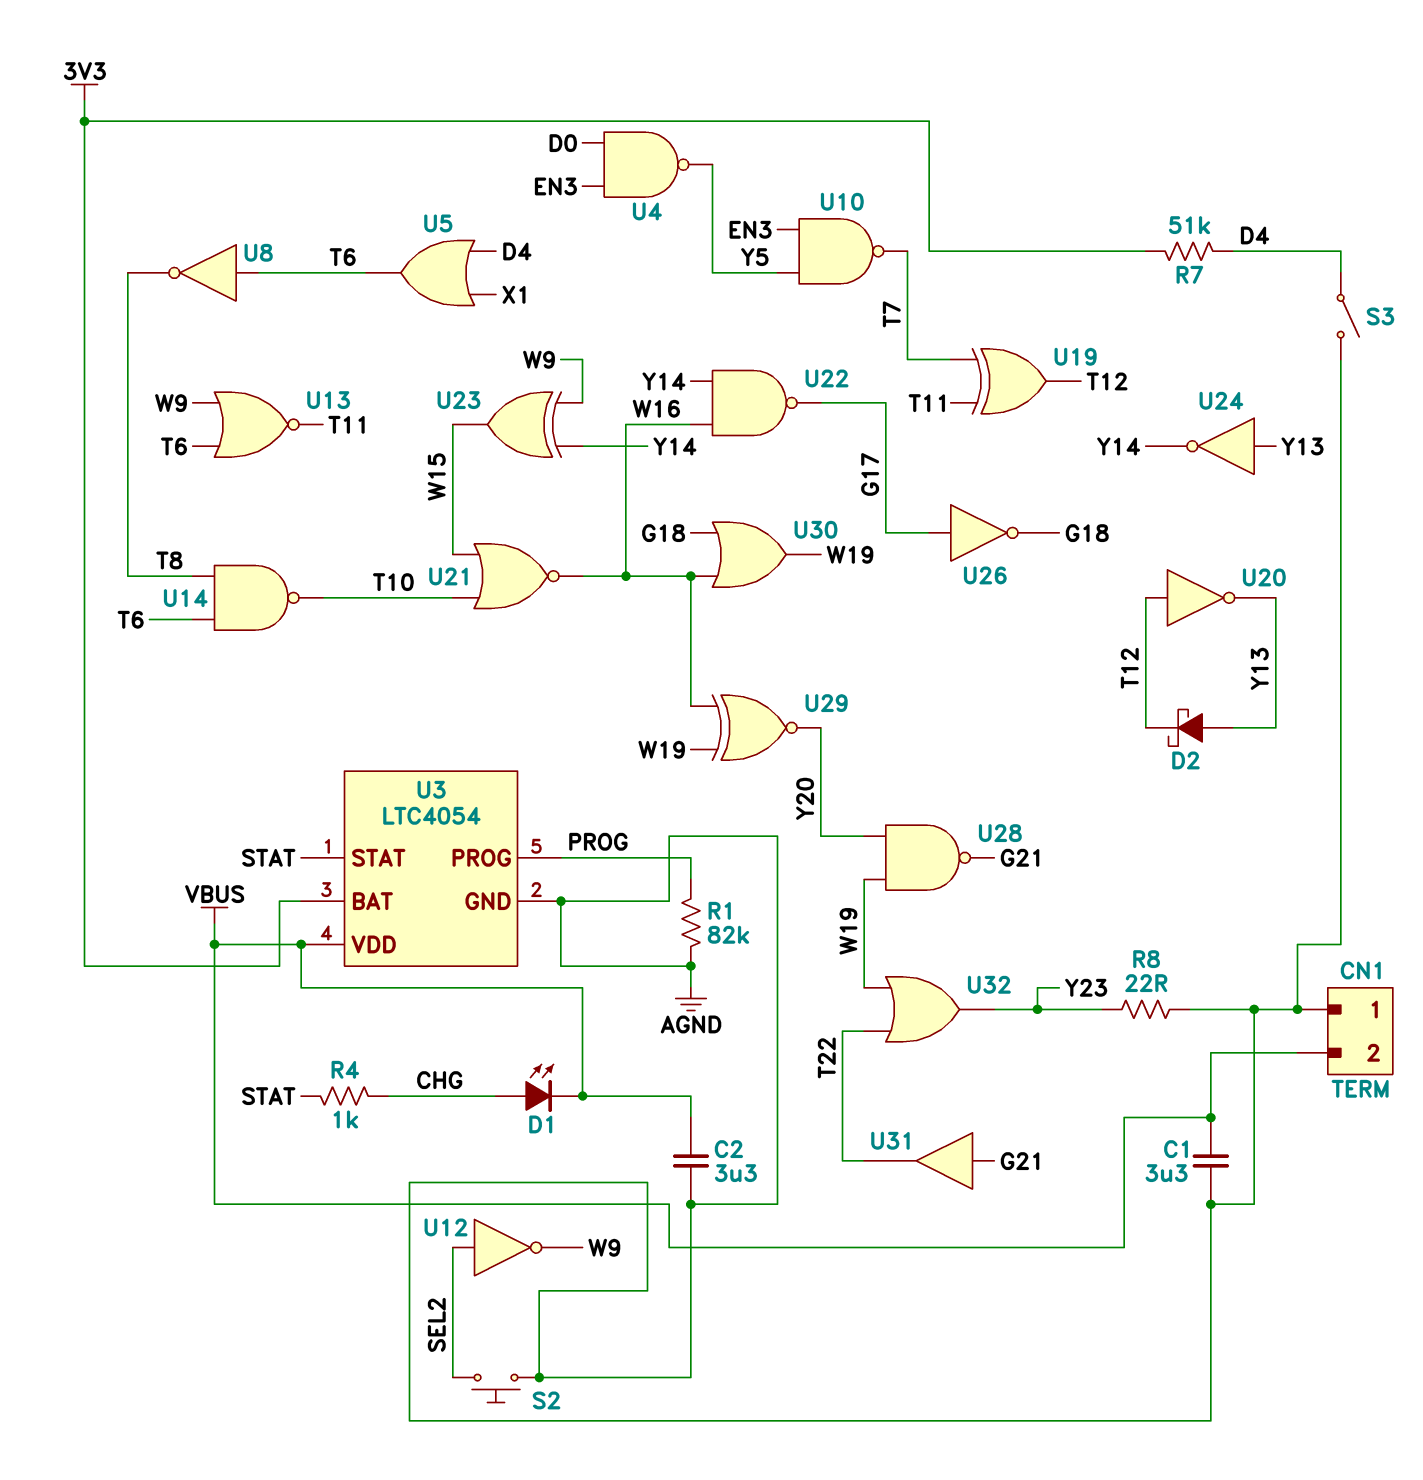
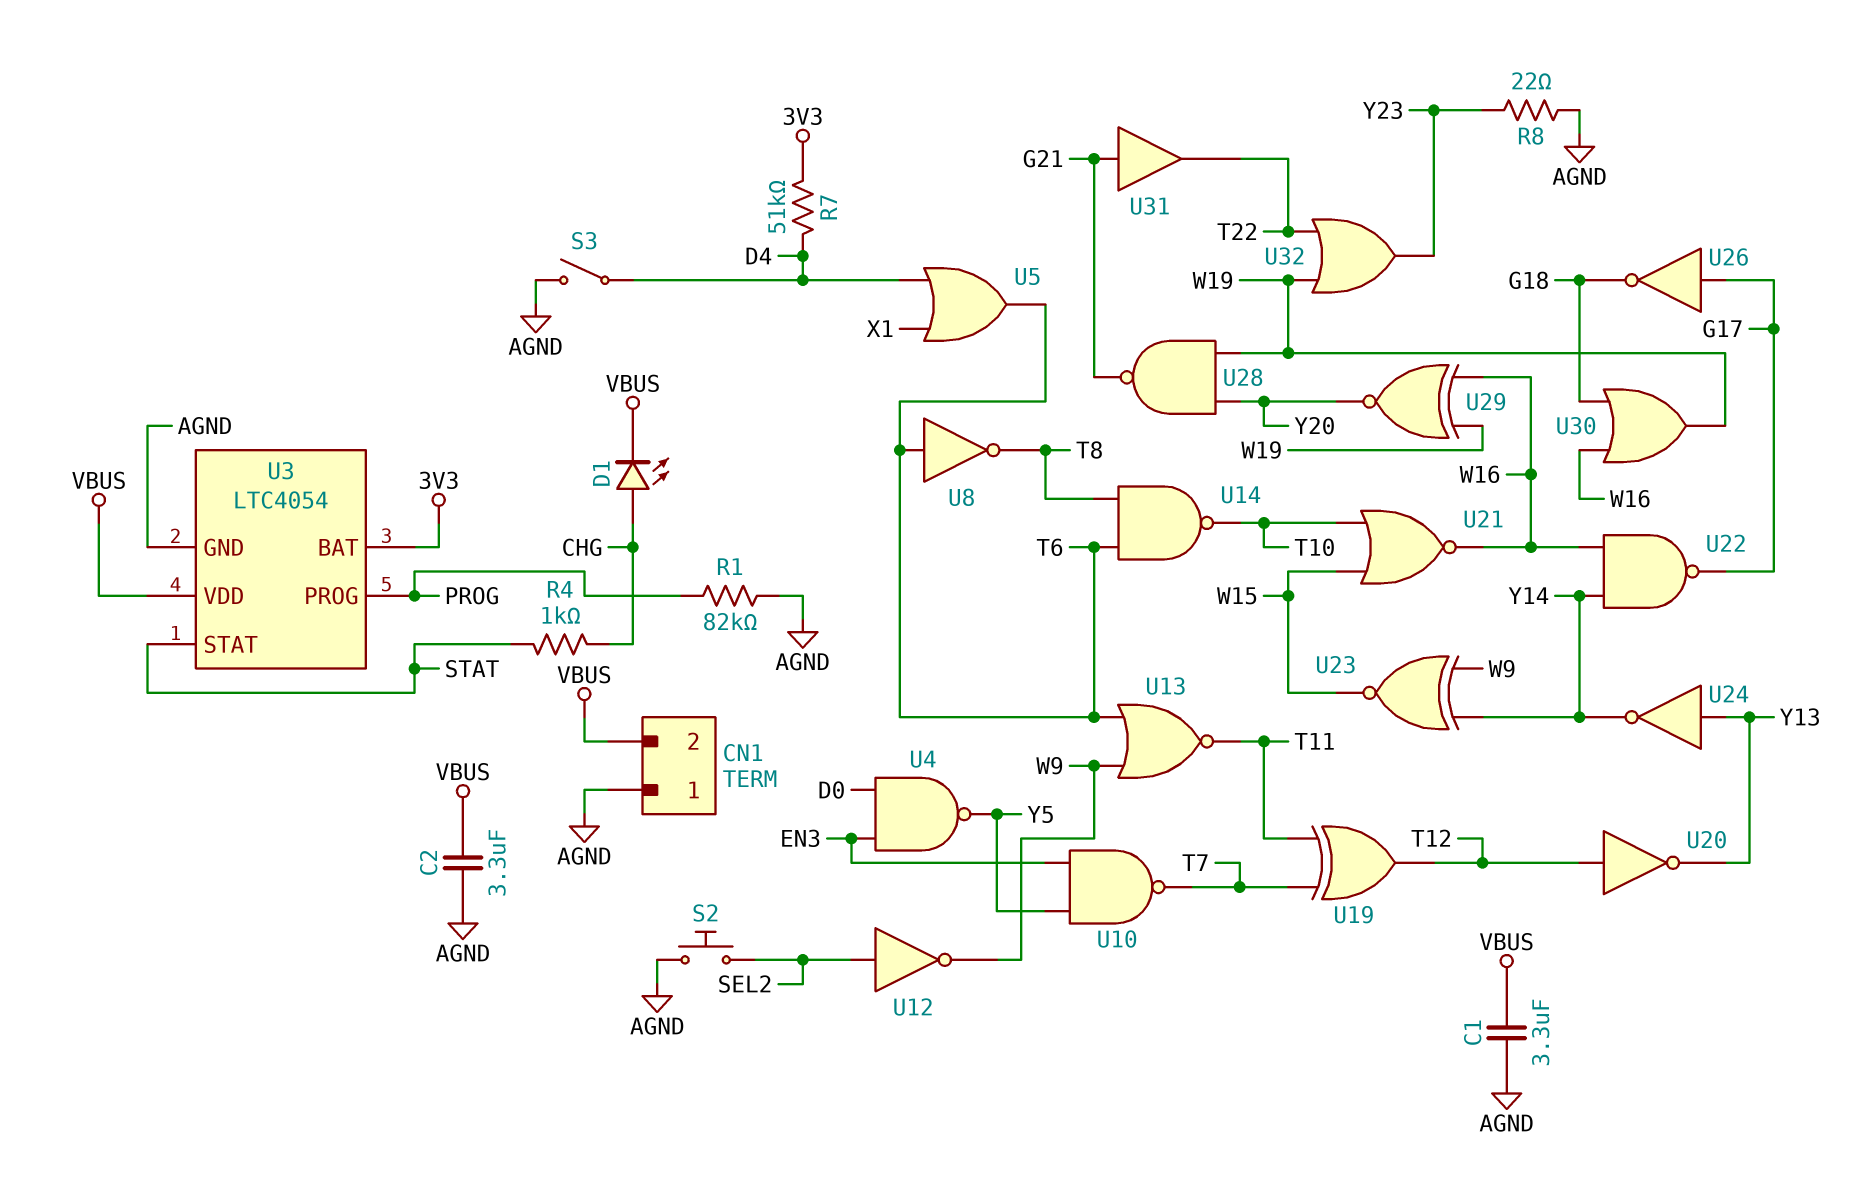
D2: schottky (A Y13, K T12) -> none
U23: XOR (in W9, in Y14, out W15) -> XNOR (in W9, in Y14, out W15)

